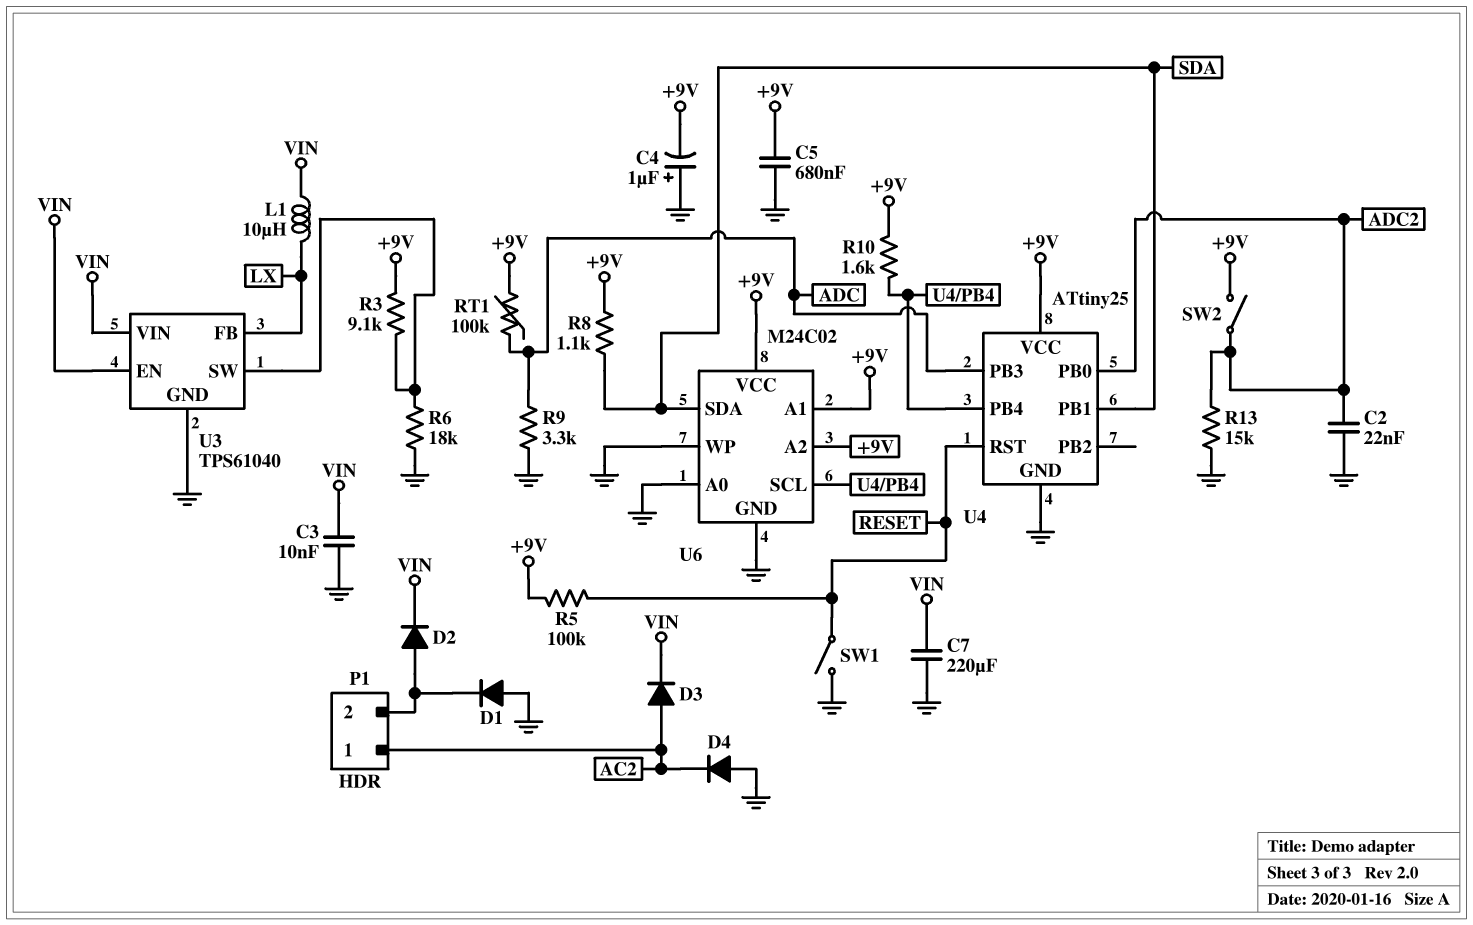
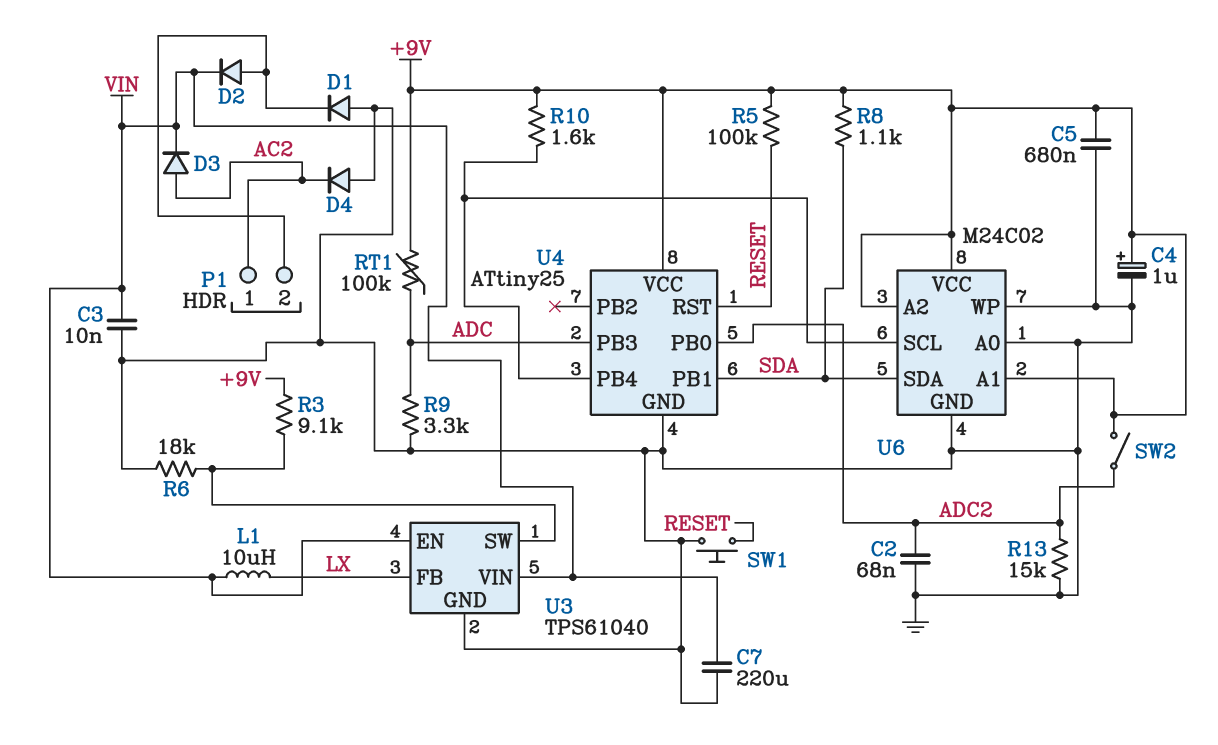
C2: 22nF (ADC2, GND) -> 68nF (ADC2, GND)
C4: 1uF (plus GND, minus +9V) -> 1uF (plus +9V, minus GND)
SW1: switch (GND, RESET) -> button (GND, RESET)

